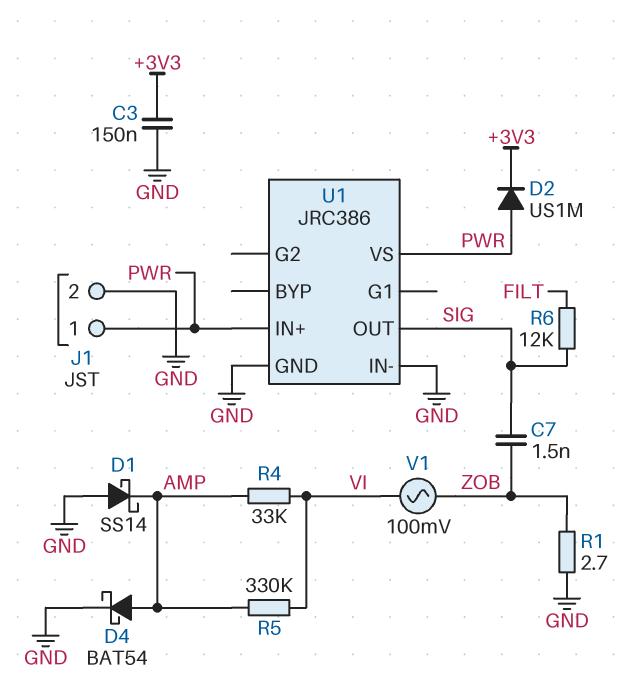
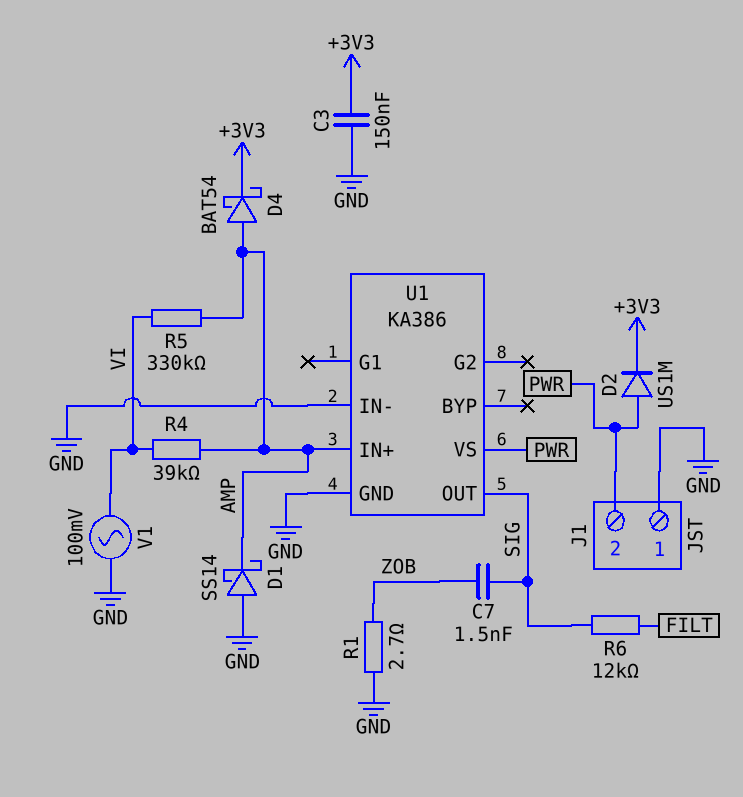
D4: schottky BAT54 (A AMP, K GND) -> schottky BAT54 (A AMP, K +3V3)
J1 pin 1: PWR -> GND
J1 pin 2: GND -> PWR
R4: 33k (AMP, VI) -> 39k (AMP, VI)
U1: JRC386 -> KA386
U1 pin IN+: PWR -> AMP
V1: AC 100mV (VI, ZOB) -> AC 100mV (GND, VI)

